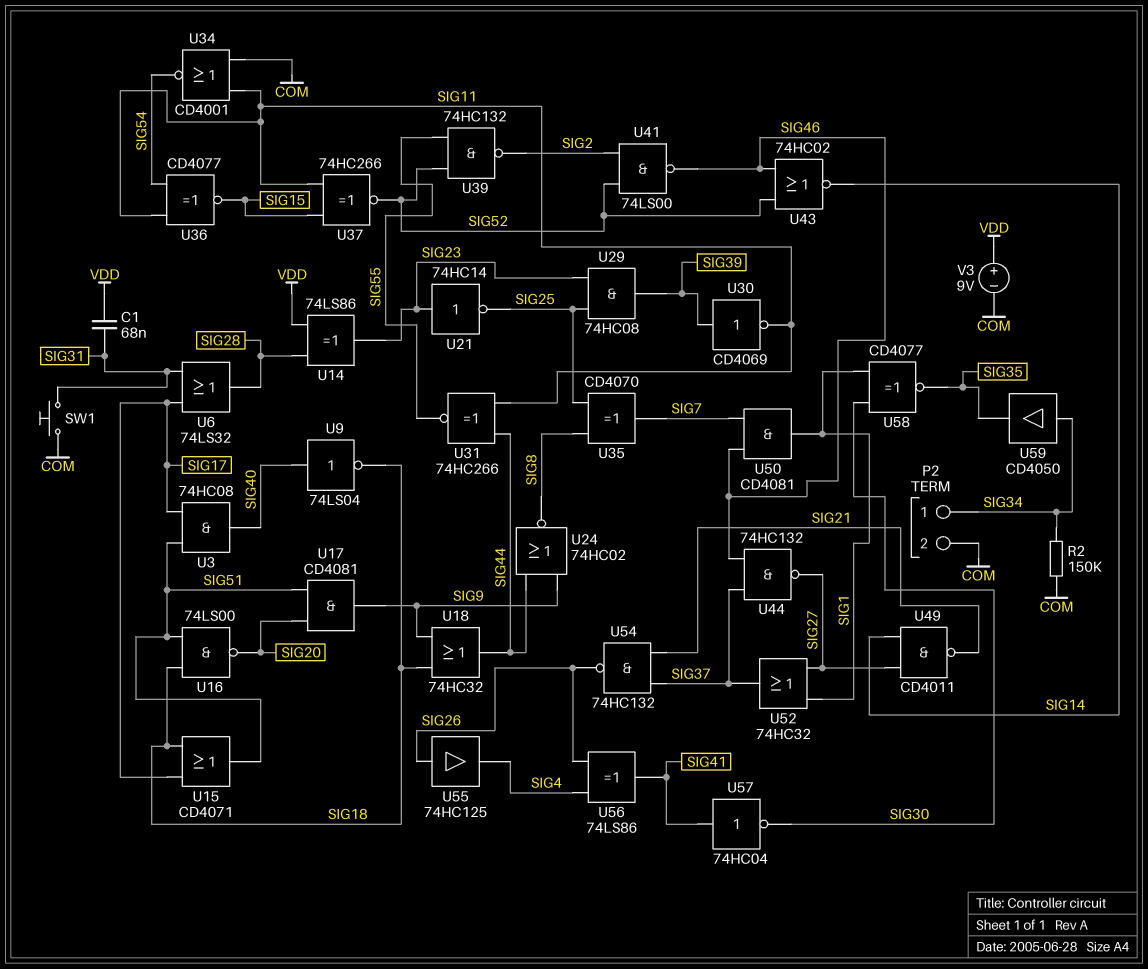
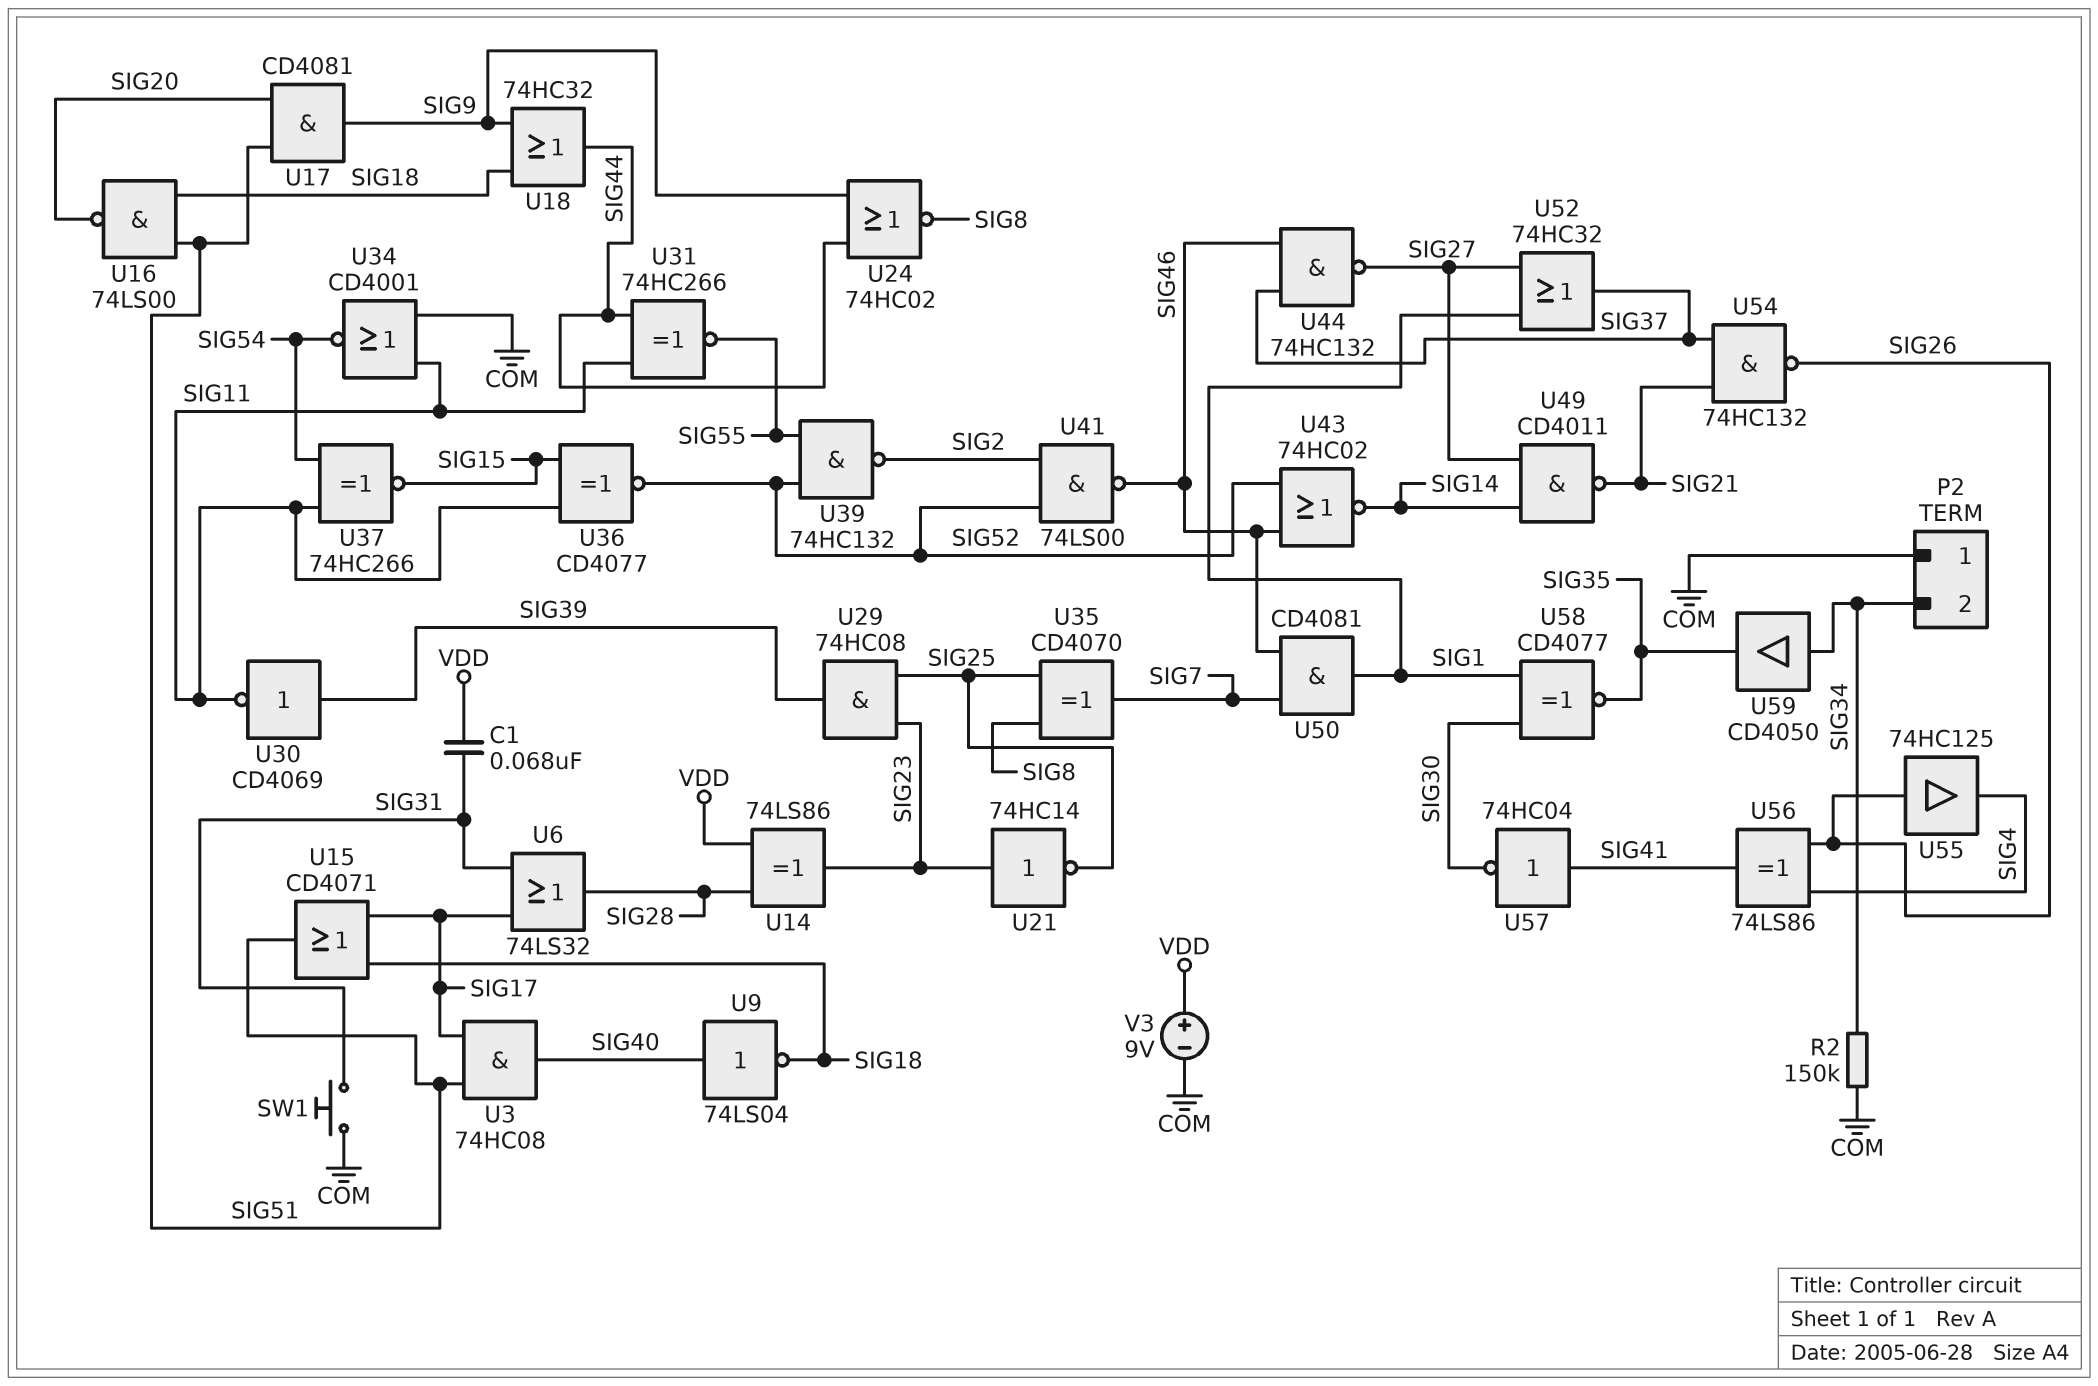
P2 pin 1: SIG34 -> COM
P2 pin 2: COM -> SIG34
U36: XNOR CD4077 (in SIG11, in SIG54, out SIG15) -> XNOR CD4077 (in SIG11, in SIG15, out SIG52)
U37: XNOR 74HC266 (in SIG11, in SIG15, out SIG52) -> XNOR 74HC266 (in SIG11, in SIG54, out SIG15)

